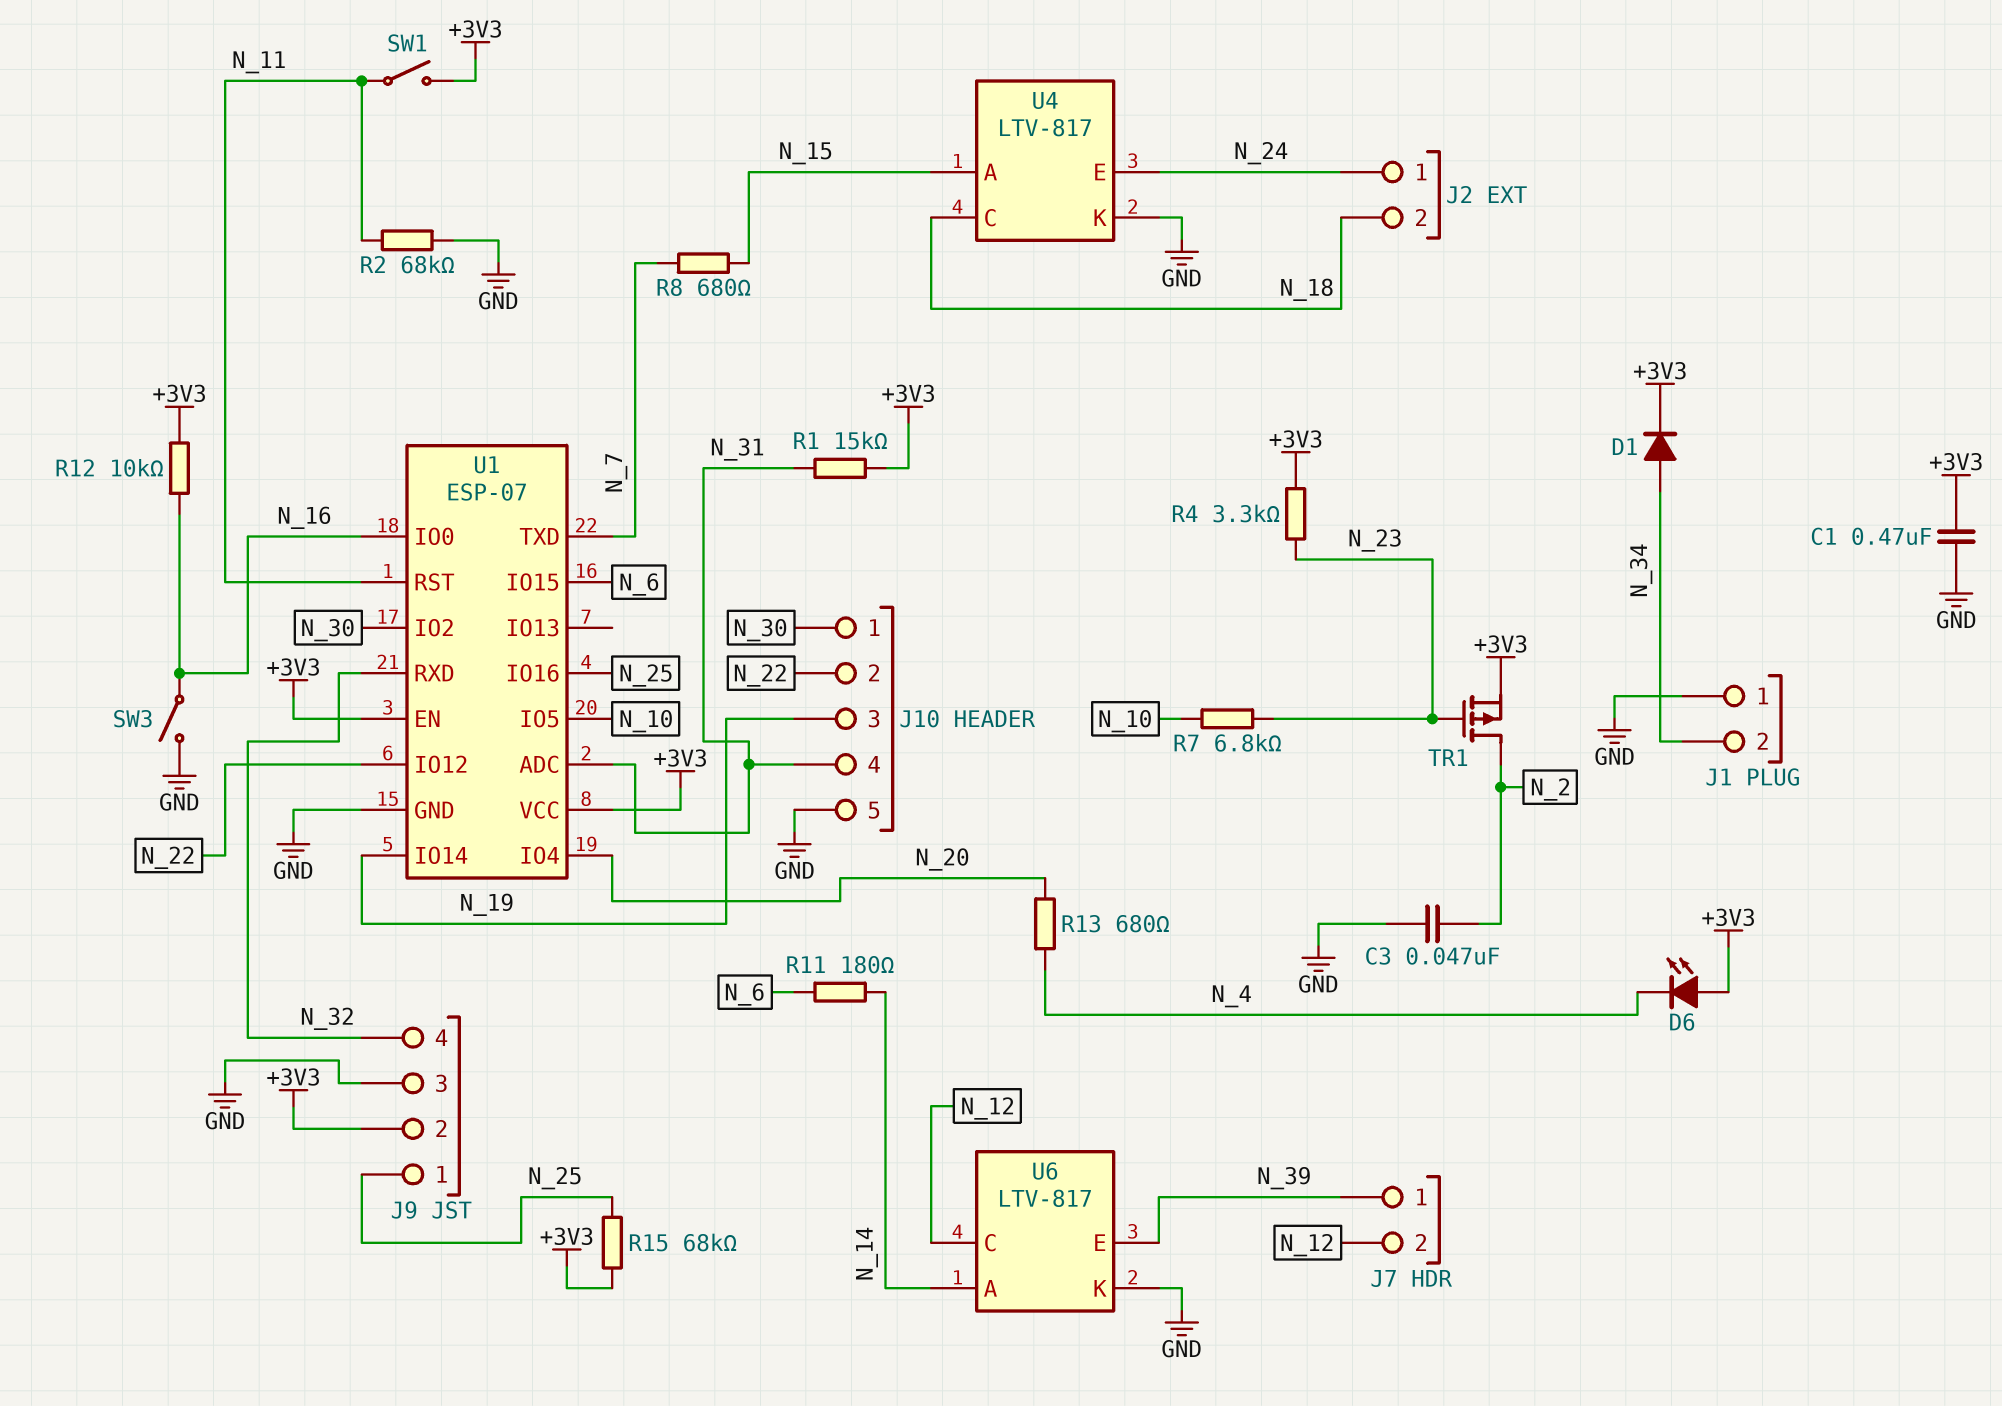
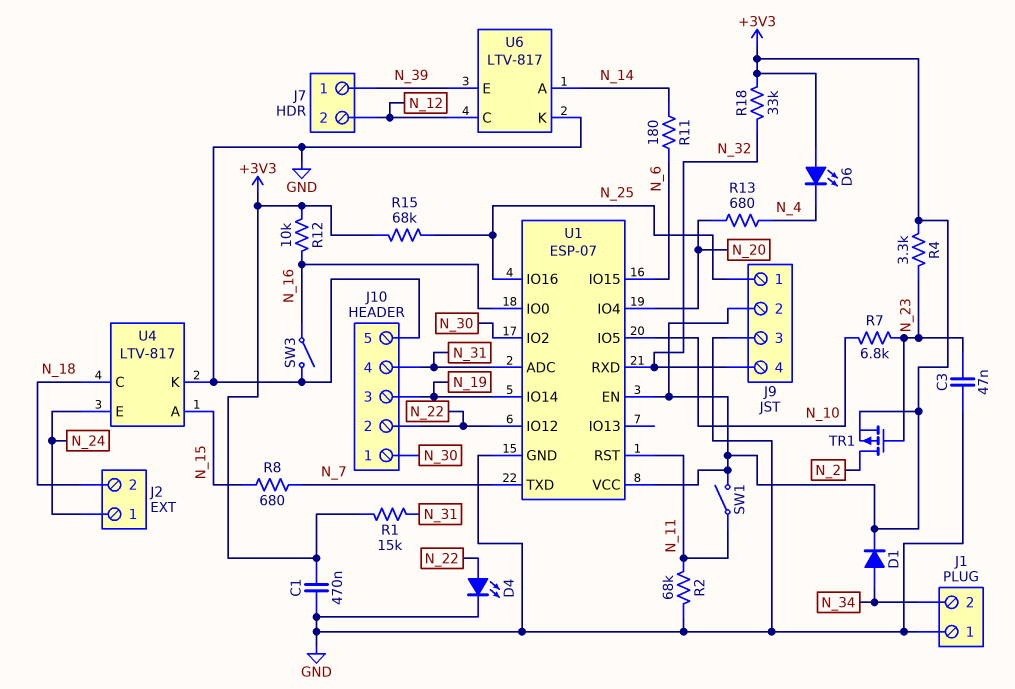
C3: 47nF (GND, N_2) -> 47nF (GND, N_23)
D4: none -> LED (A N_22, K GND)
R18: none -> 33k (+3V3, N_32)

